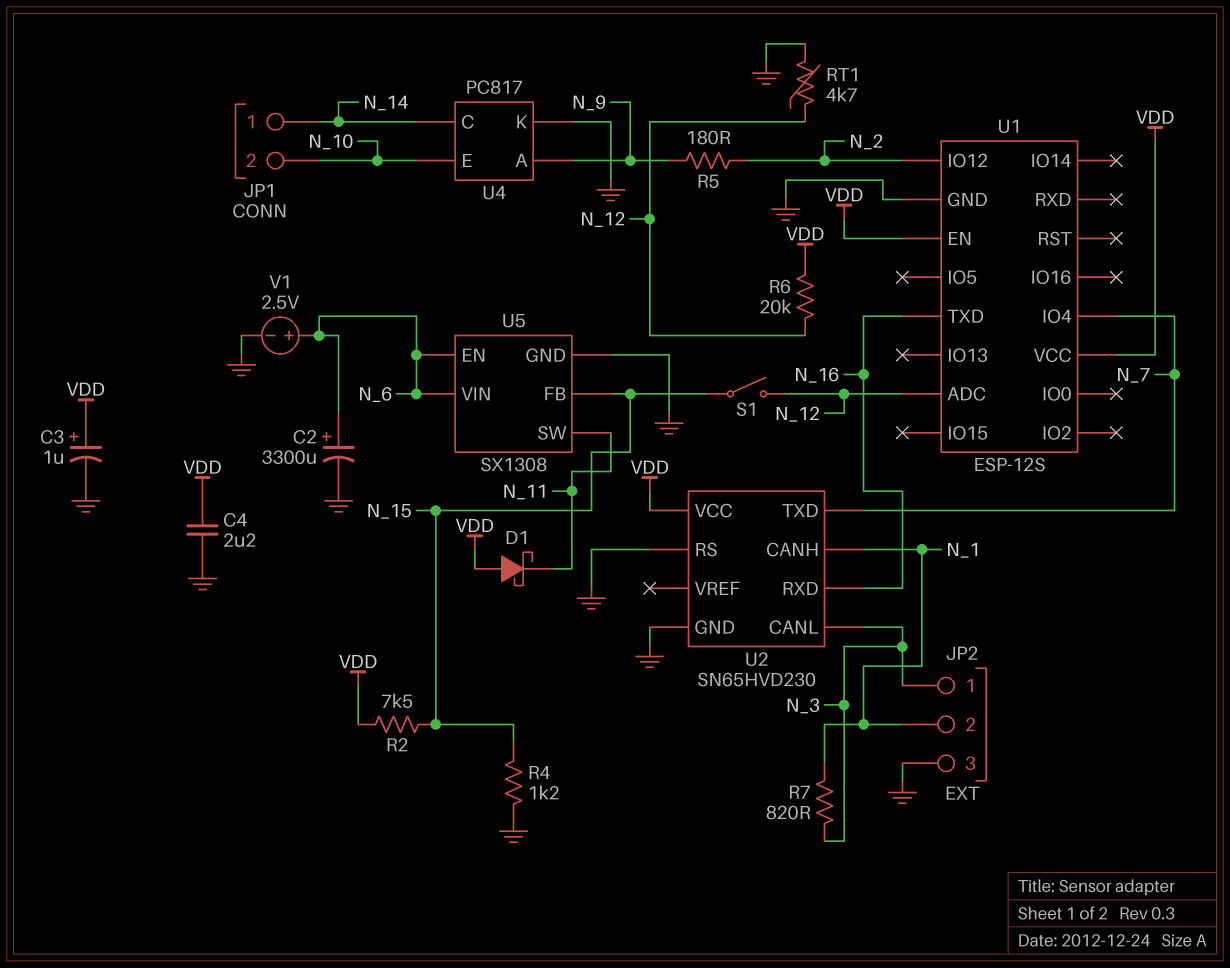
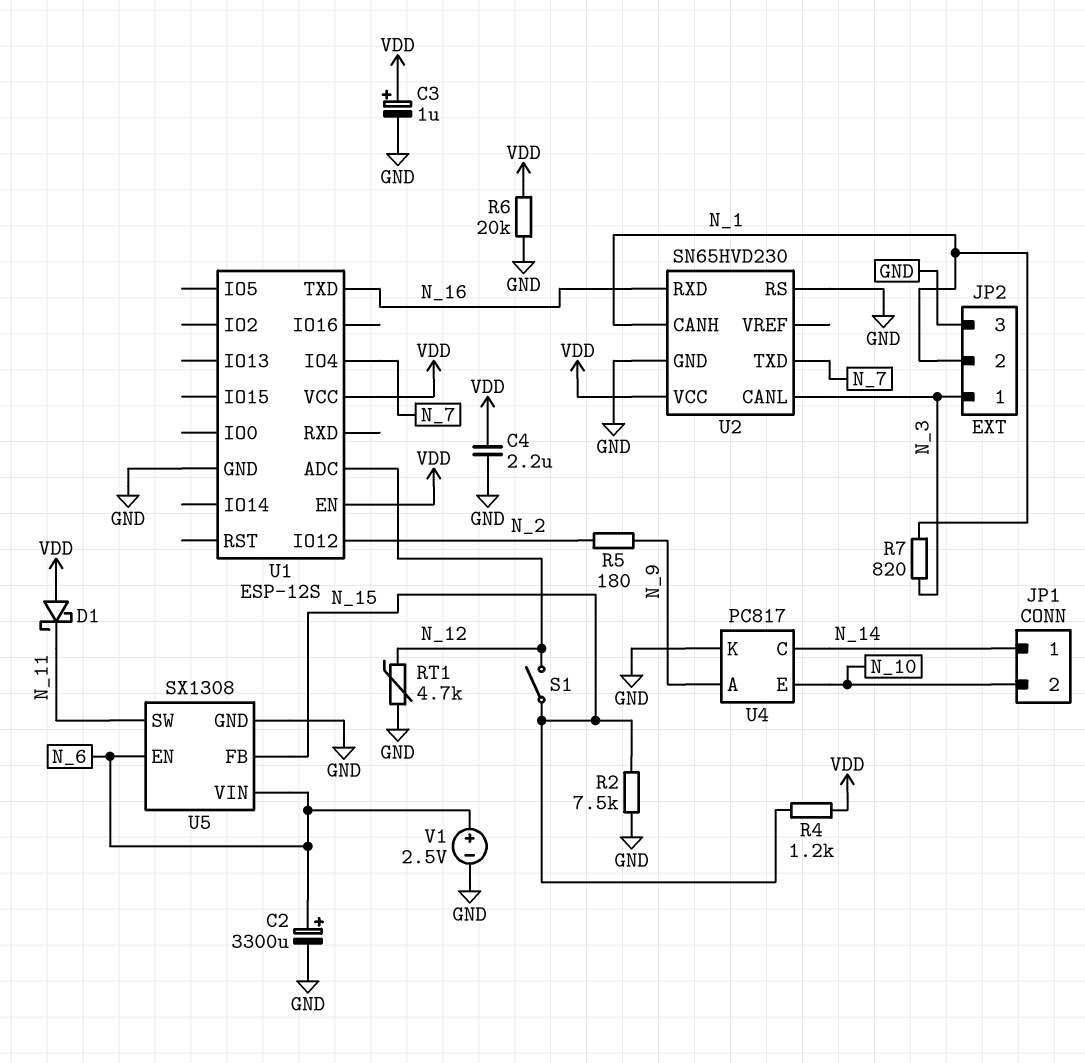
R2: 7.5k (N_15, VDD) -> 7.5k (GND, N_15)
R4: 1.2k (GND, N_15) -> 1.2k (N_15, VDD)
R6: 20k (N_12, VDD) -> 20k (GND, VDD)

